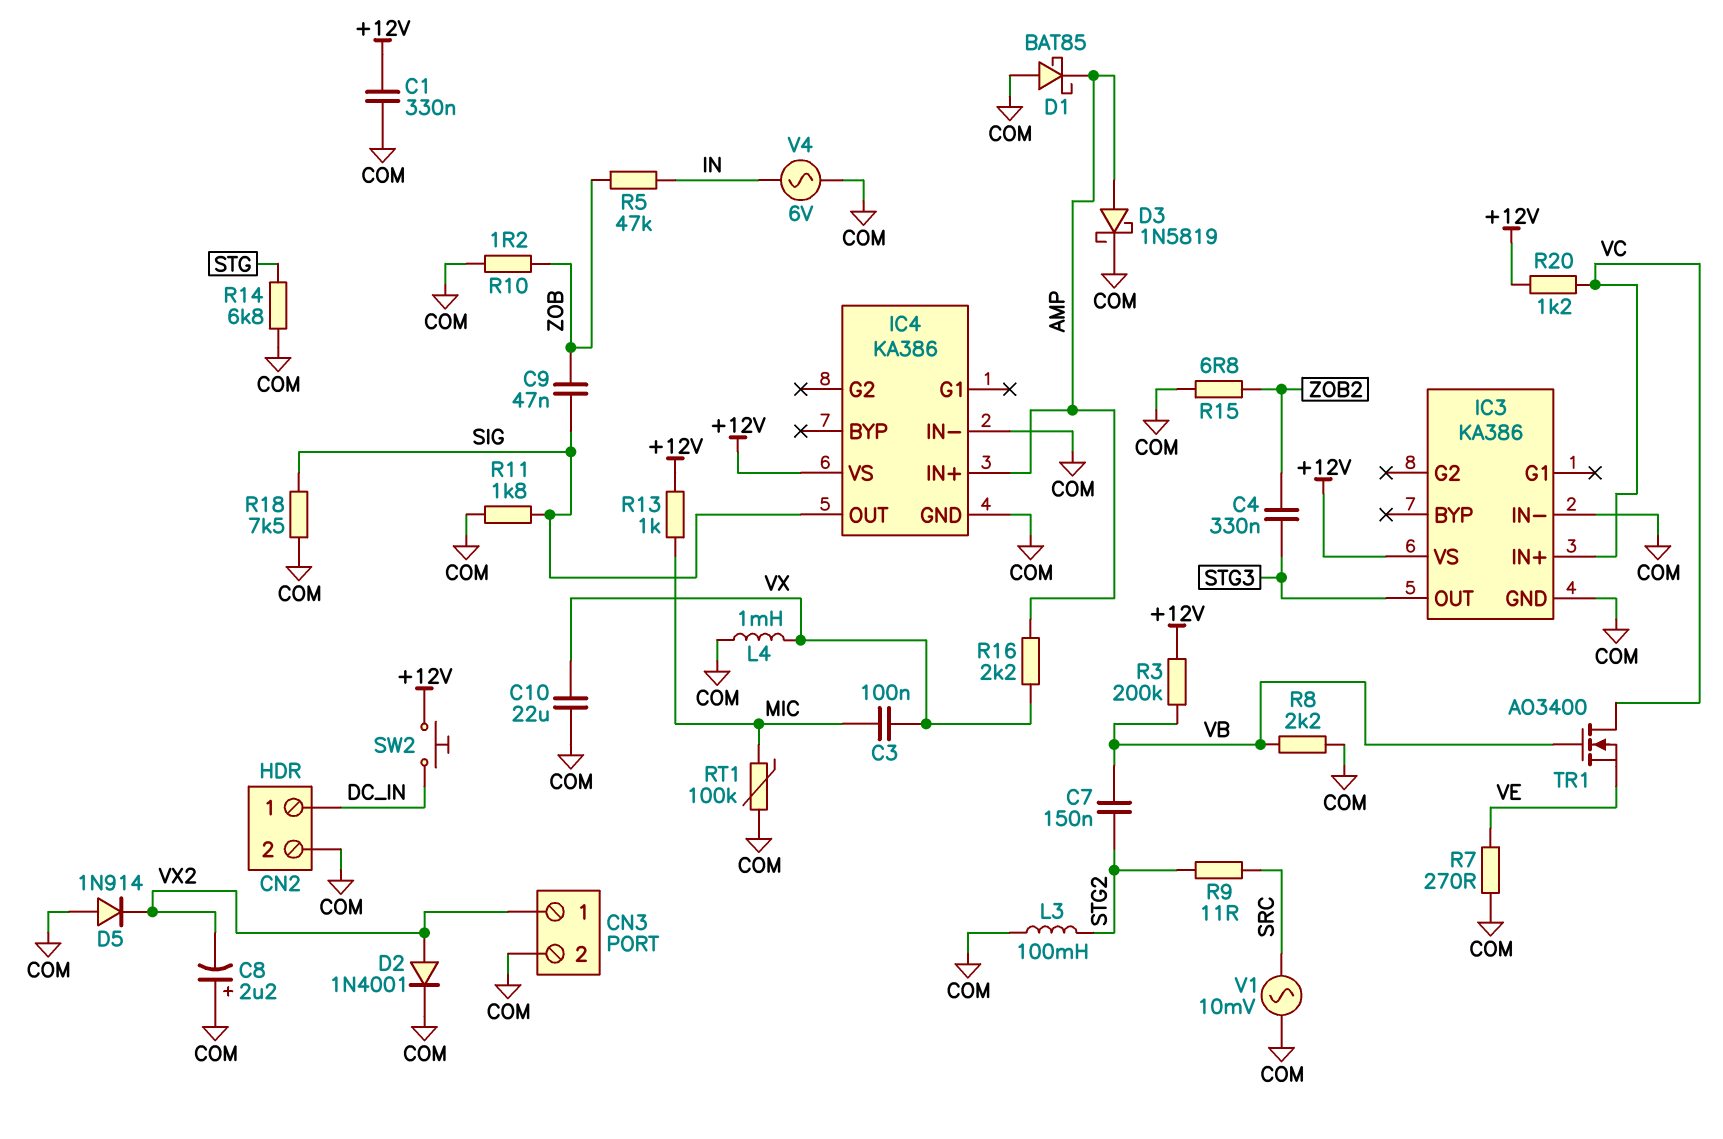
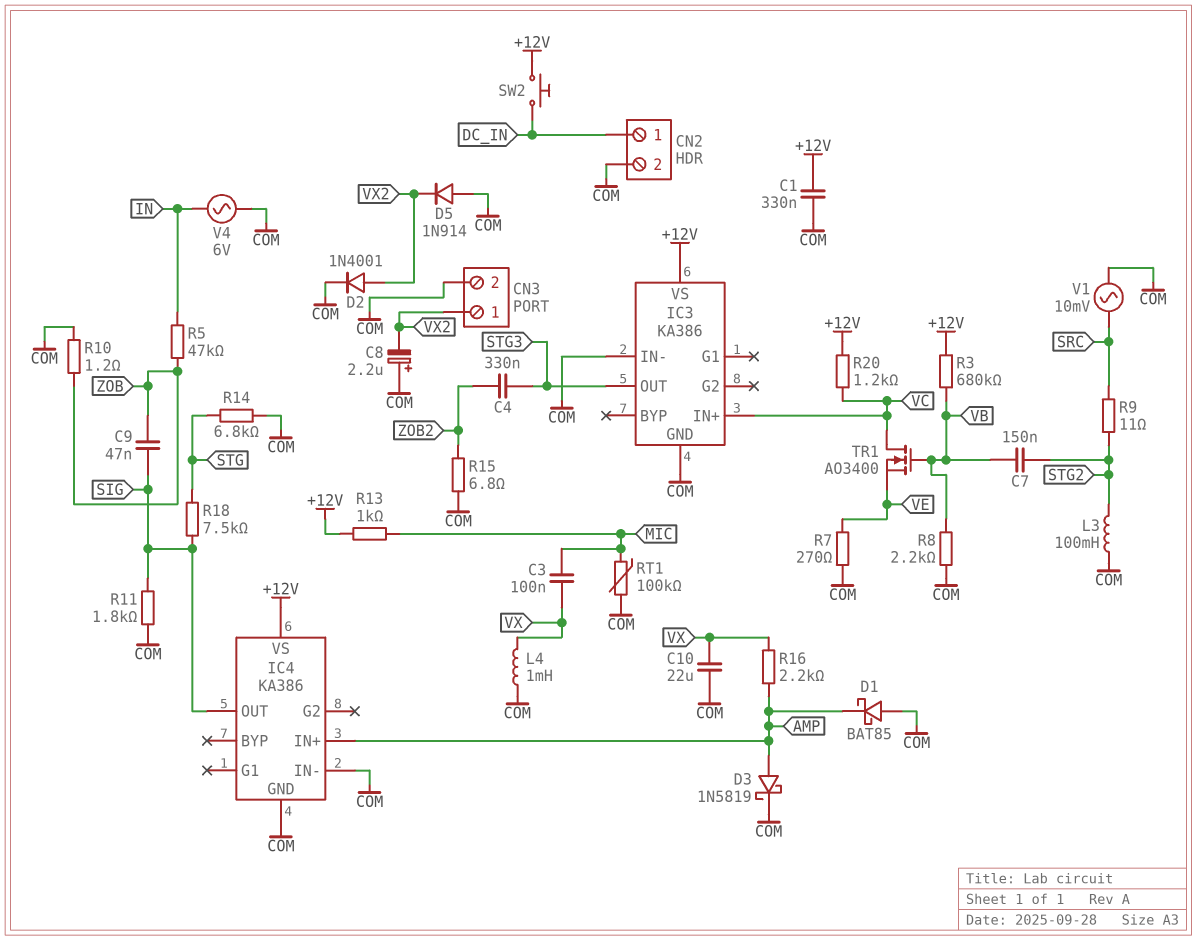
R3: 200k (+12V, VB) -> 680k (+12V, VB)
R18: 7.5k (COM, SIG) -> 7.5k (SIG, STG)

